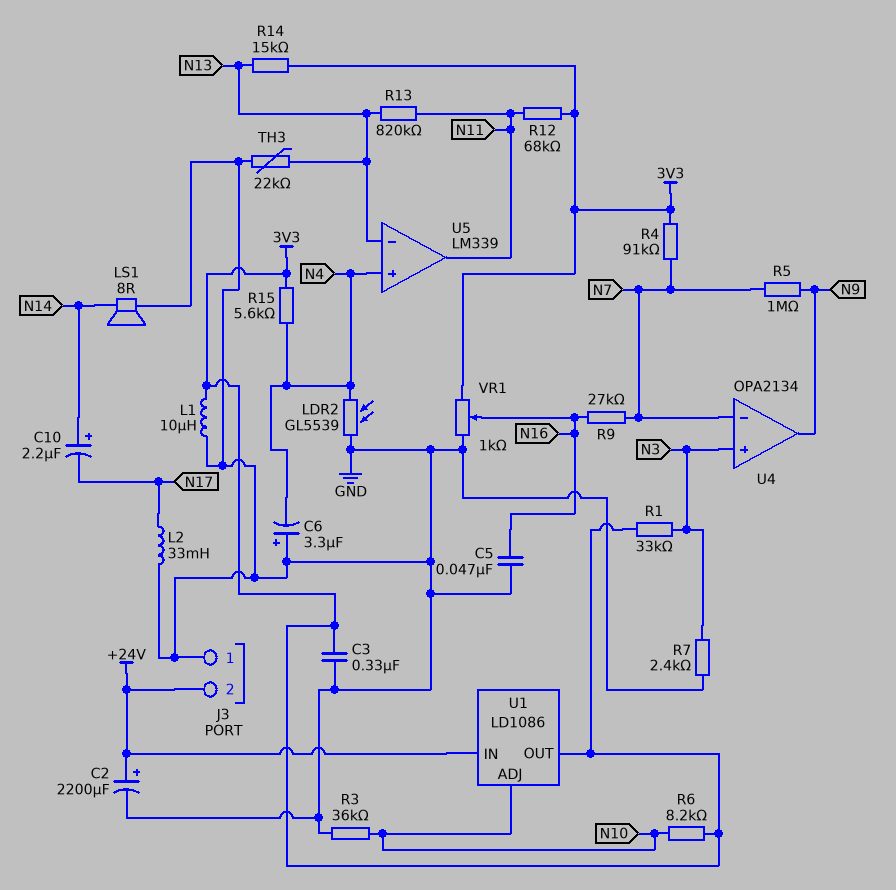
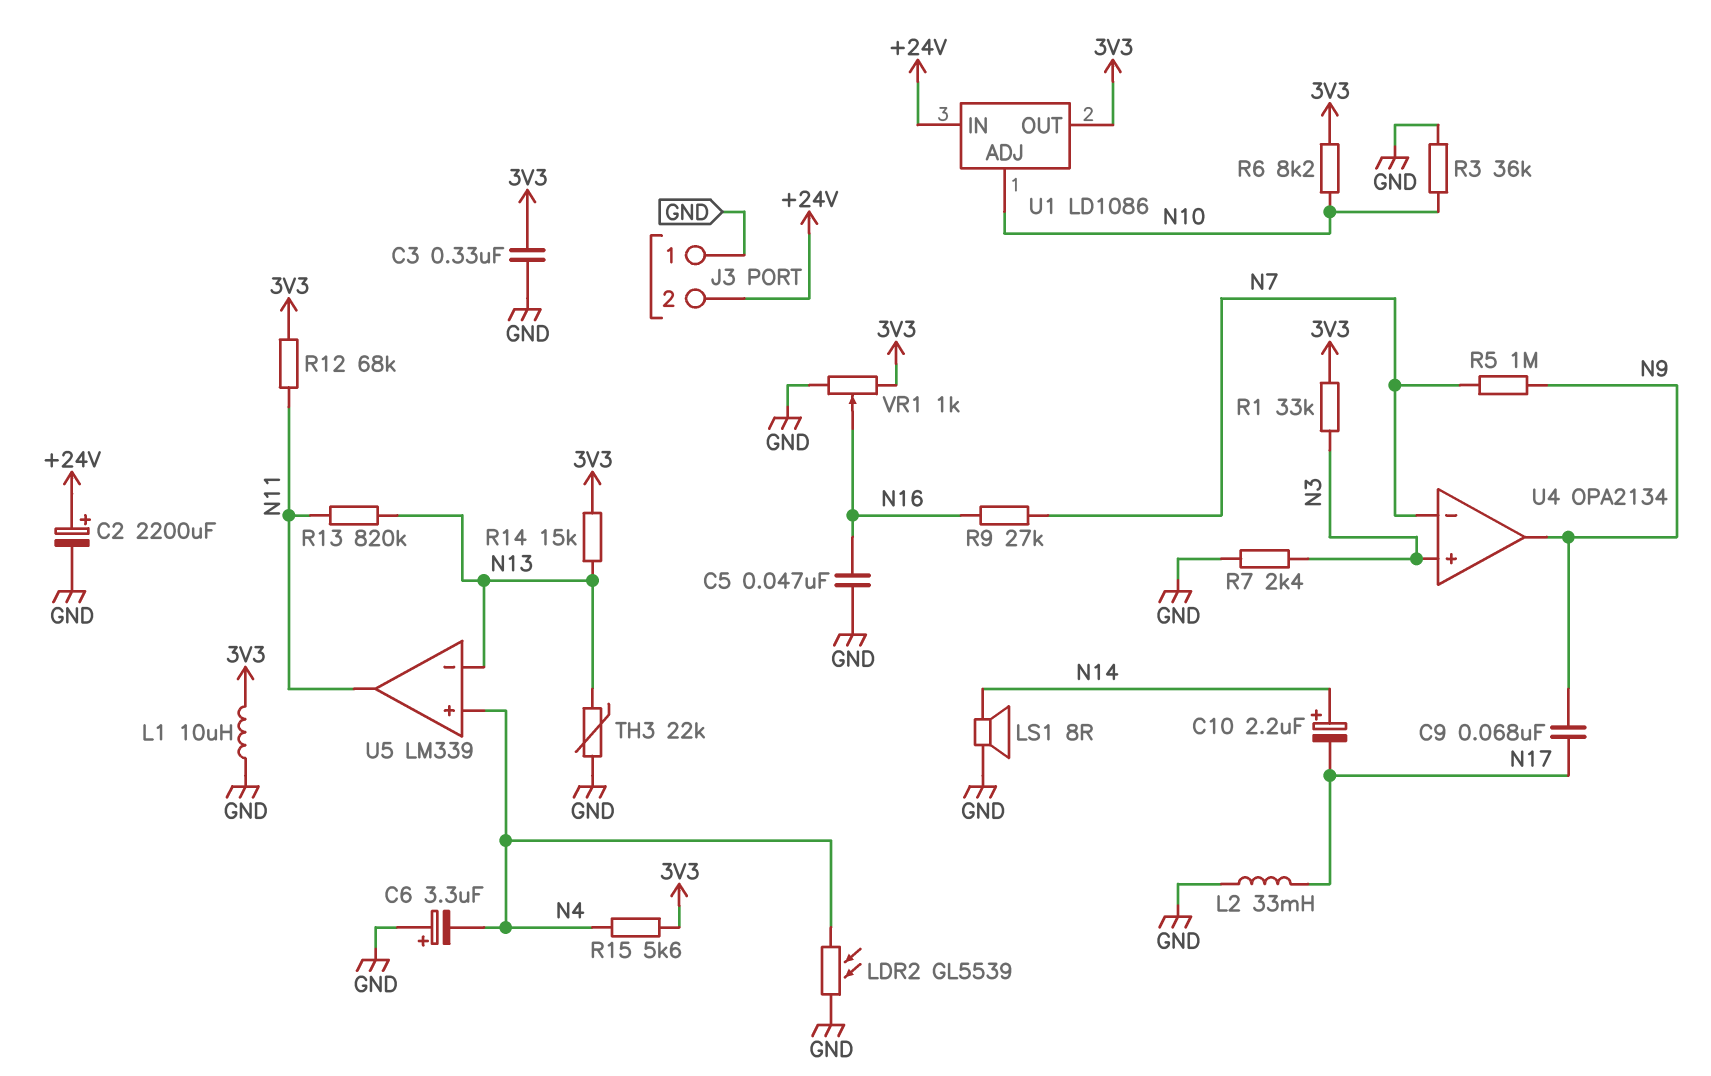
C9: none -> 68nF (N9, N17)
R4: 91k (3V3, N7) -> none

